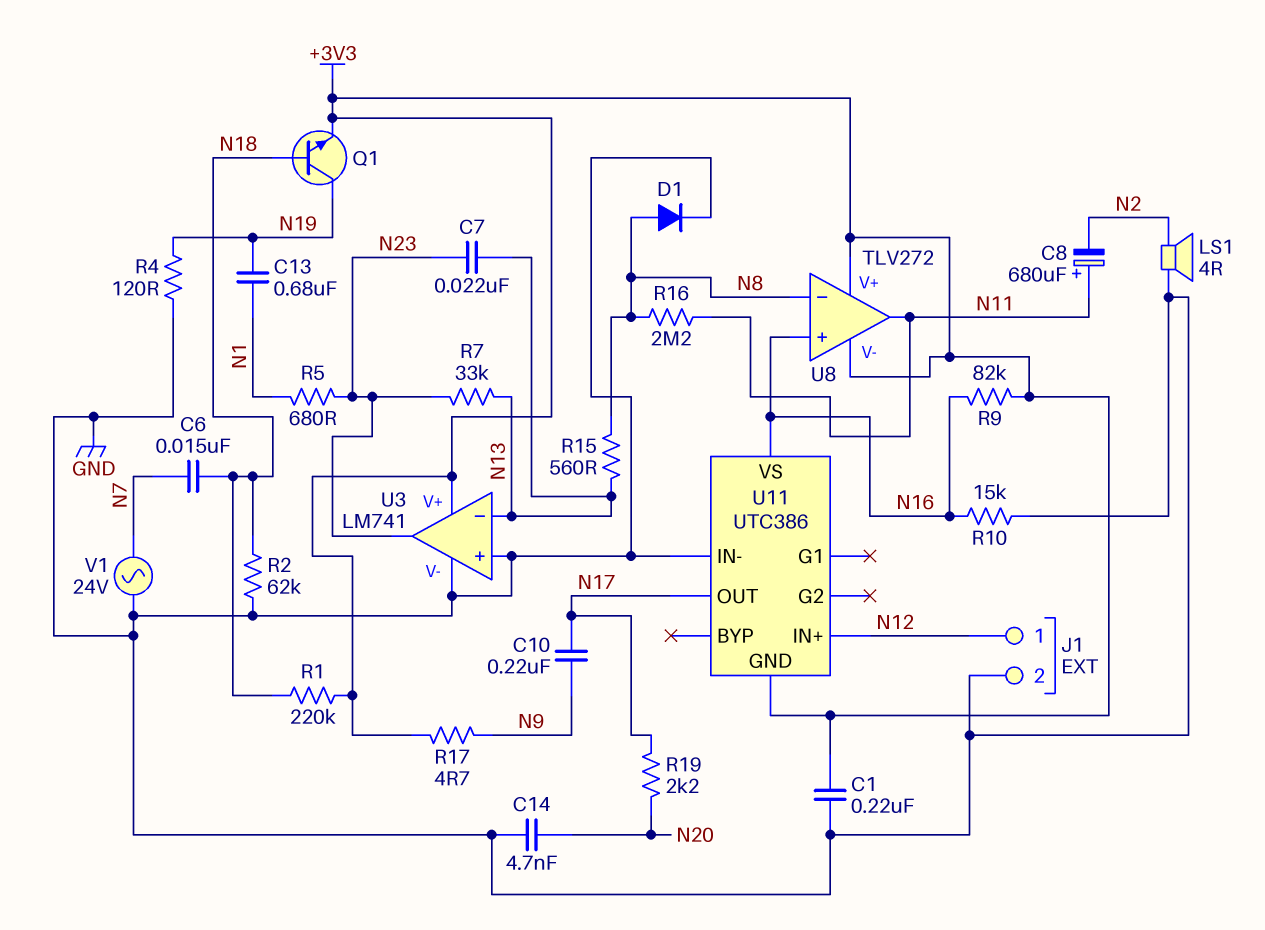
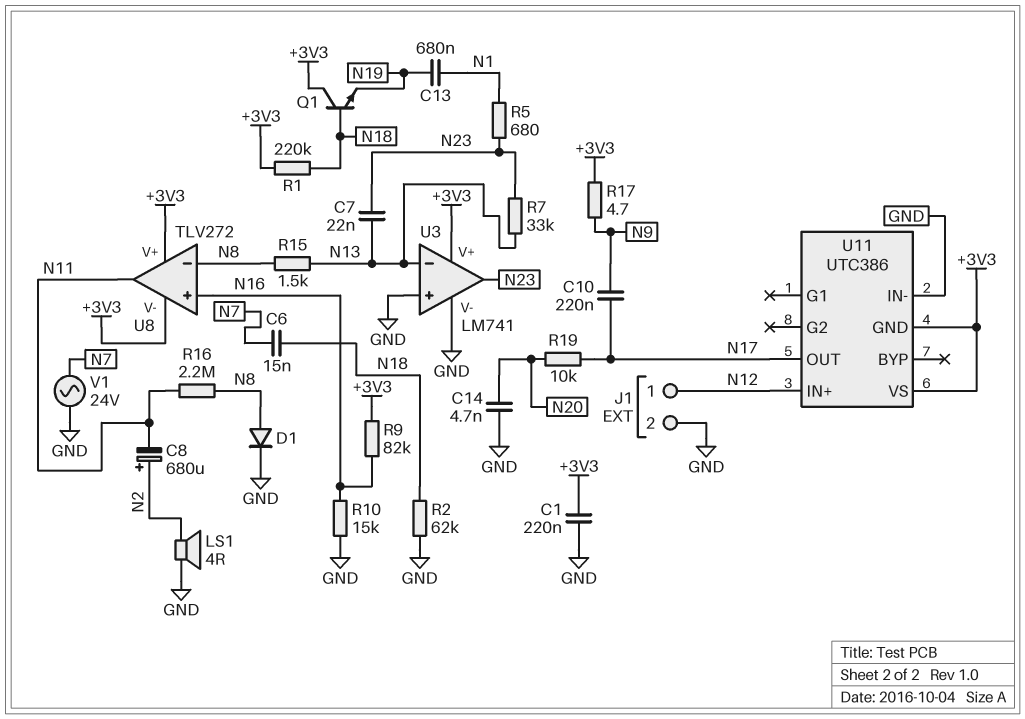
C8: 680uF (plus N11, minus N2) -> 680uF (plus N2, minus N11)
Q1: NPN (B N18, C N19, E +3V3) -> NPN (B N18, C +3V3, E N19)
R4: 120 (GND, N19) -> none
R15: 560 (N8, N13) -> 1.5k (N8, N13)
R19: 2.2k (N17, N20) -> 10k (N17, N20)
U11 pin VS: N16 -> +3V3

